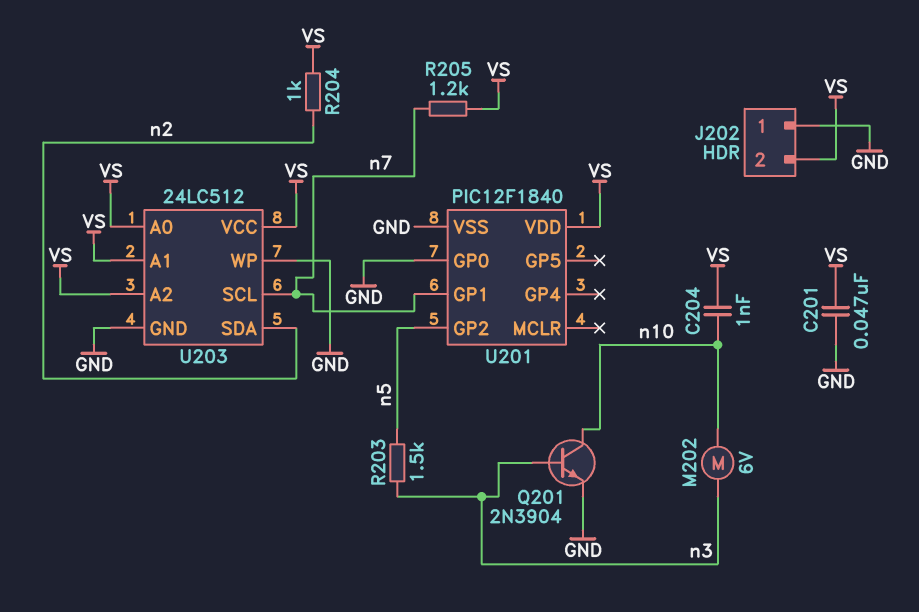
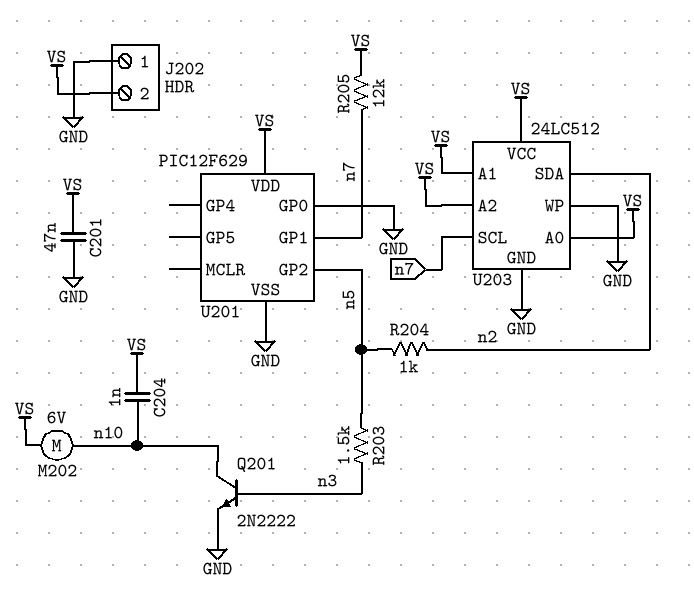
M202: motor 6V (n3, n10) -> motor 6V (VS, n10)
Q201: NPN 2N3904 (B n3, C n10, E GND) -> NPN 2N2222 (B n3, C n10, E GND)
R204: 1k (VS, n2) -> 1k (n2, n5)
R205: 1.2k (VS, n7) -> 12k (VS, n7)
U201: PIC12F1840 -> PIC12F629

